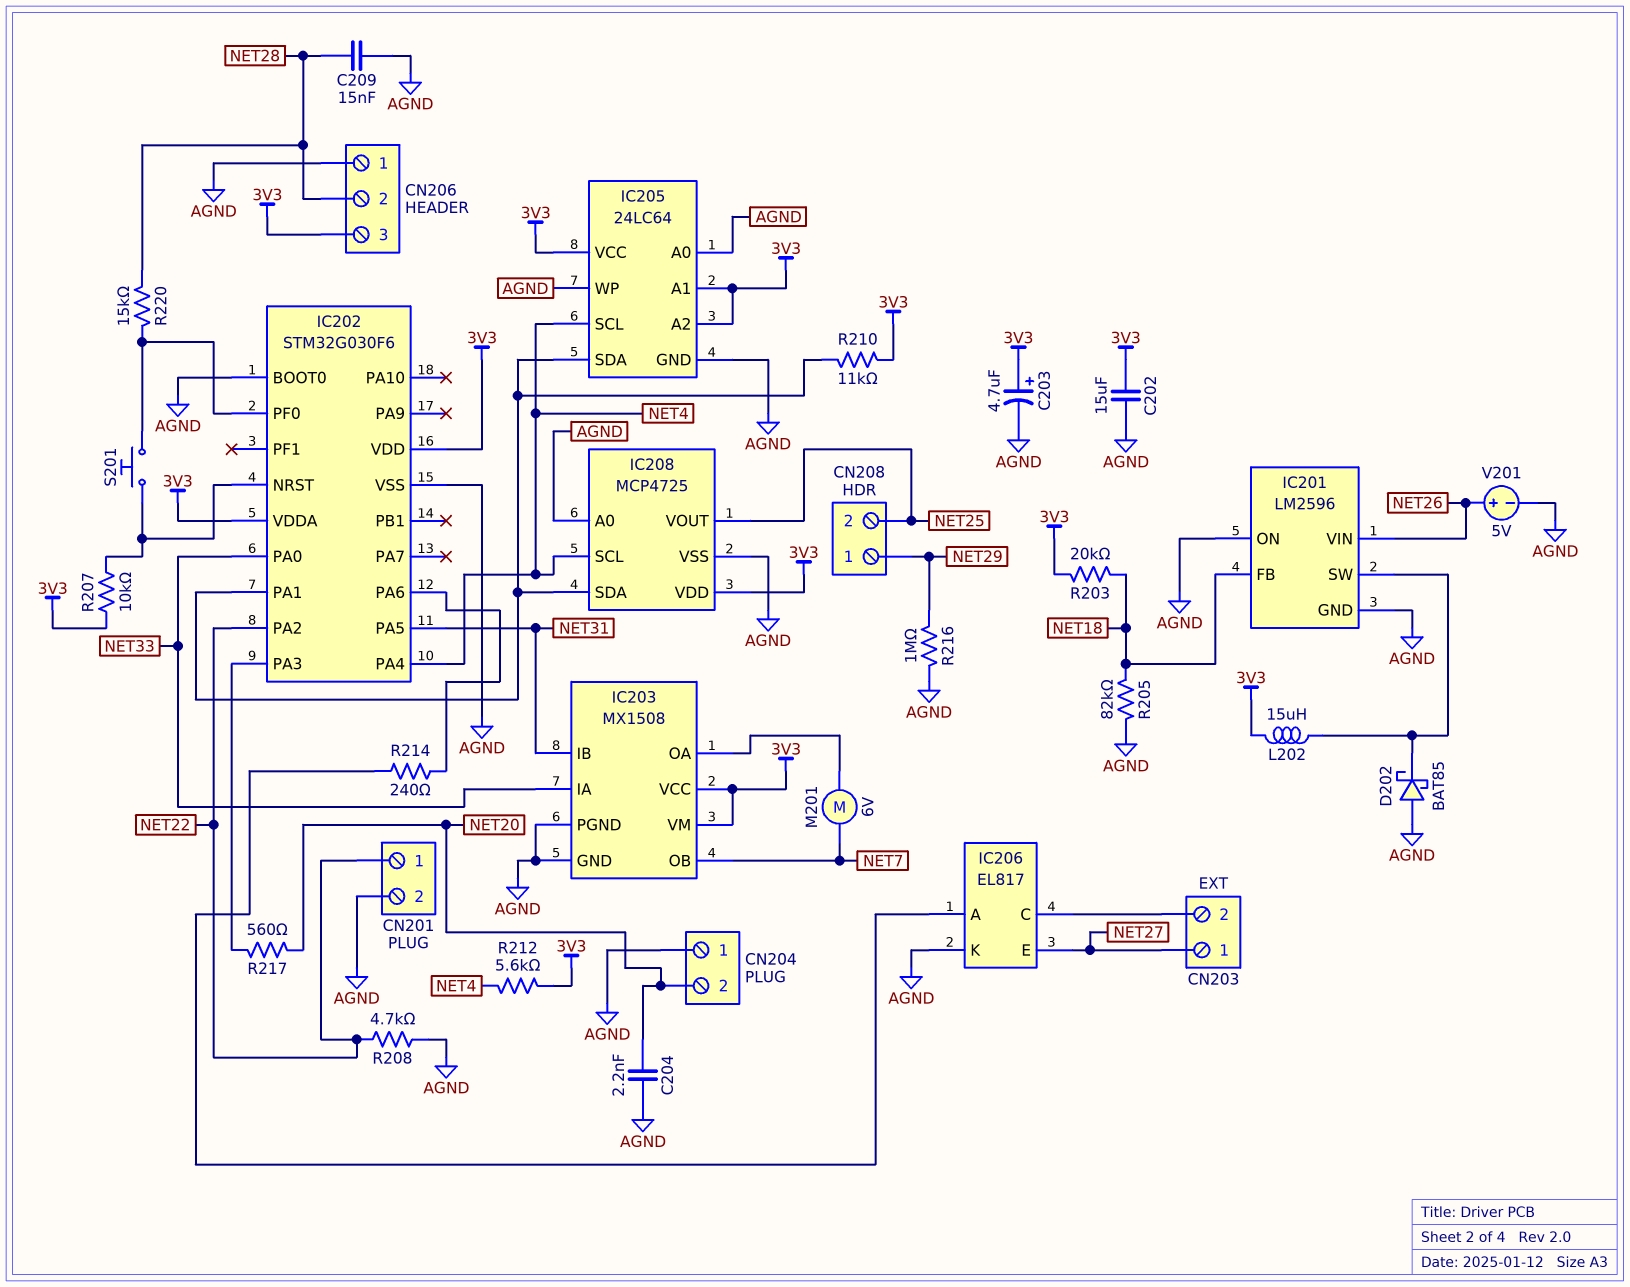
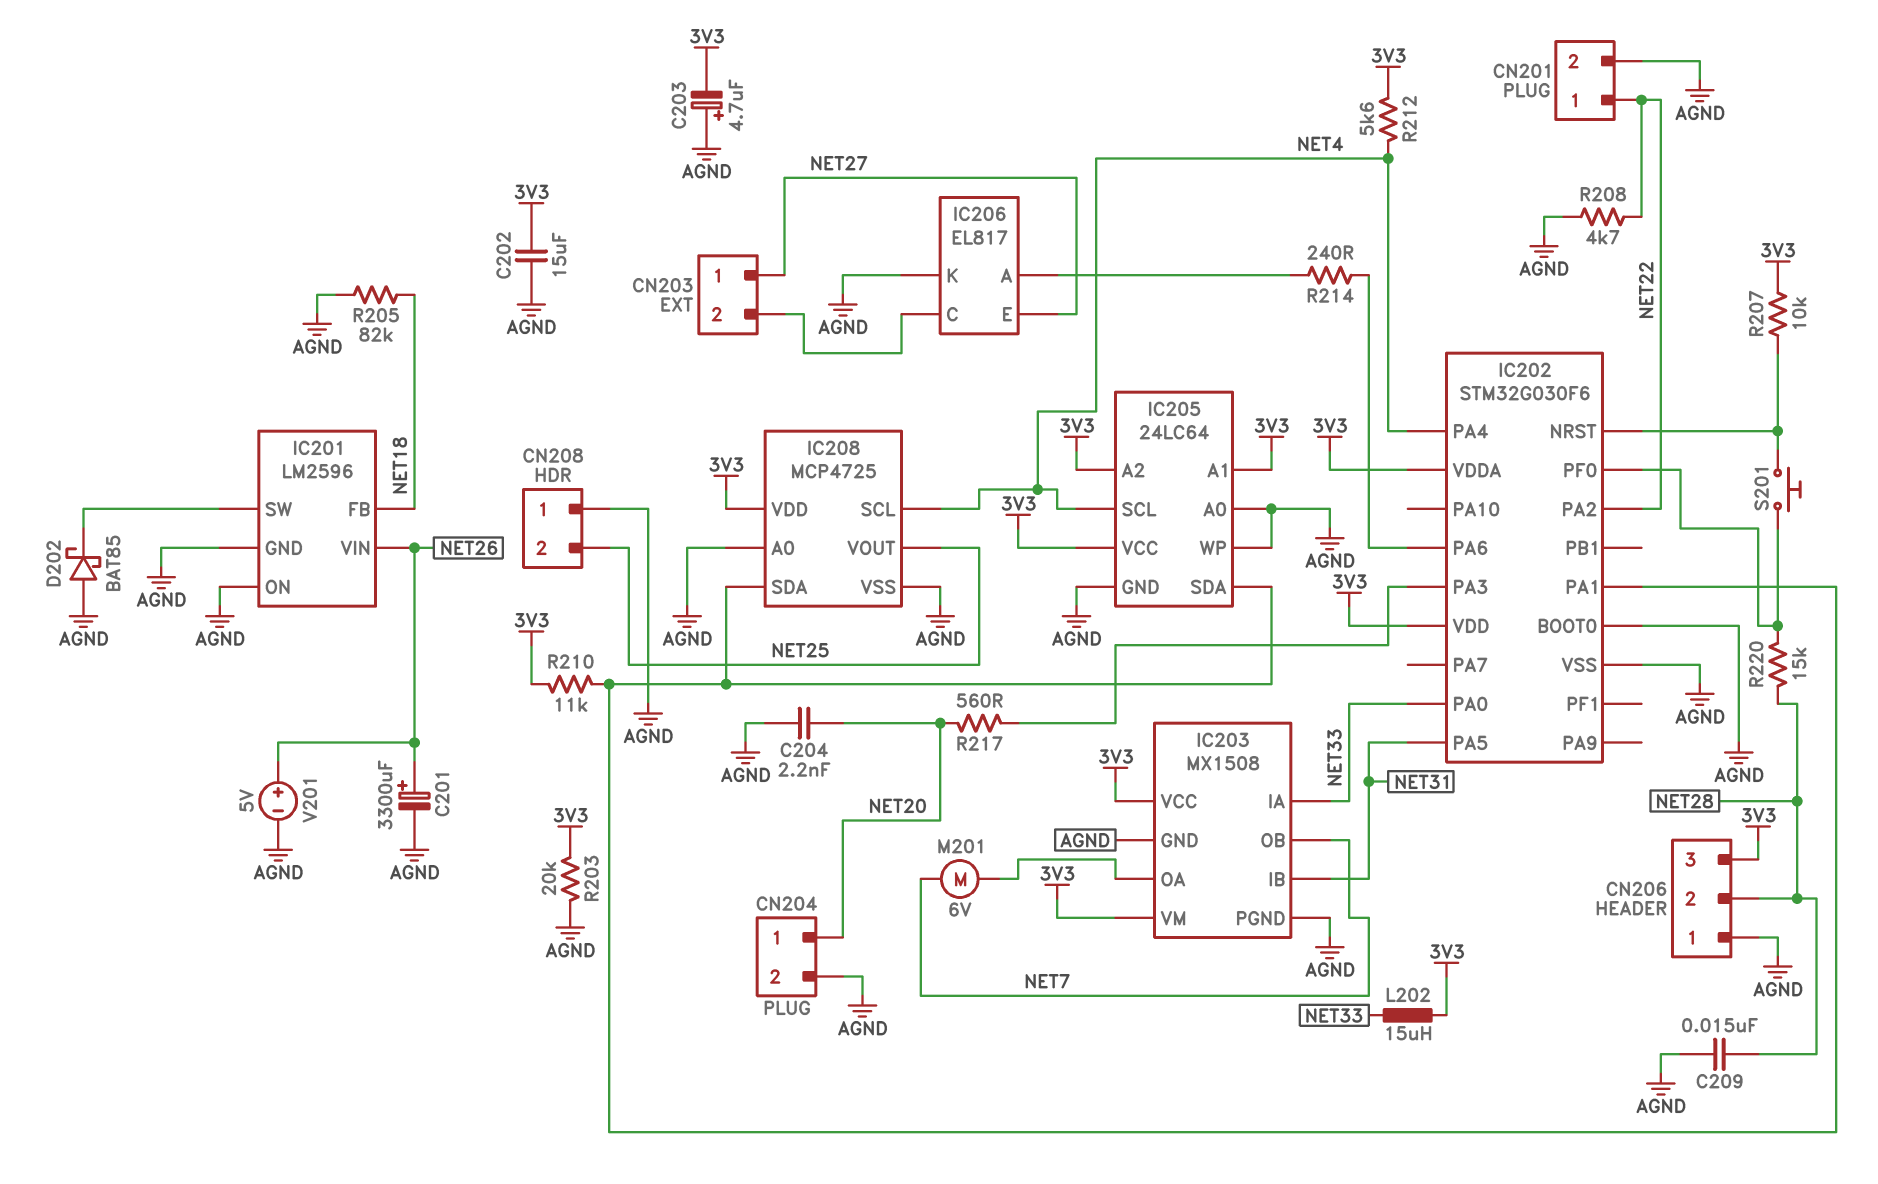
C201: none -> 3300uF (plus NET26, minus AGND)
C203: 4.7uF (plus 3V3, minus AGND) -> 4.7uF (plus AGND, minus 3V3)
CN204 pin 1: AGND -> NET20
CN204 pin 2: NET20 -> AGND
CN208 pin 1: NET29 -> AGND
L202: 15uH (3V3, IC201/SW) -> 15uH (3V3, NET33)
R203: 20k (3V3, NET18) -> 20k (3V3, AGND)
R216: 1M (AGND, NET29) -> none

